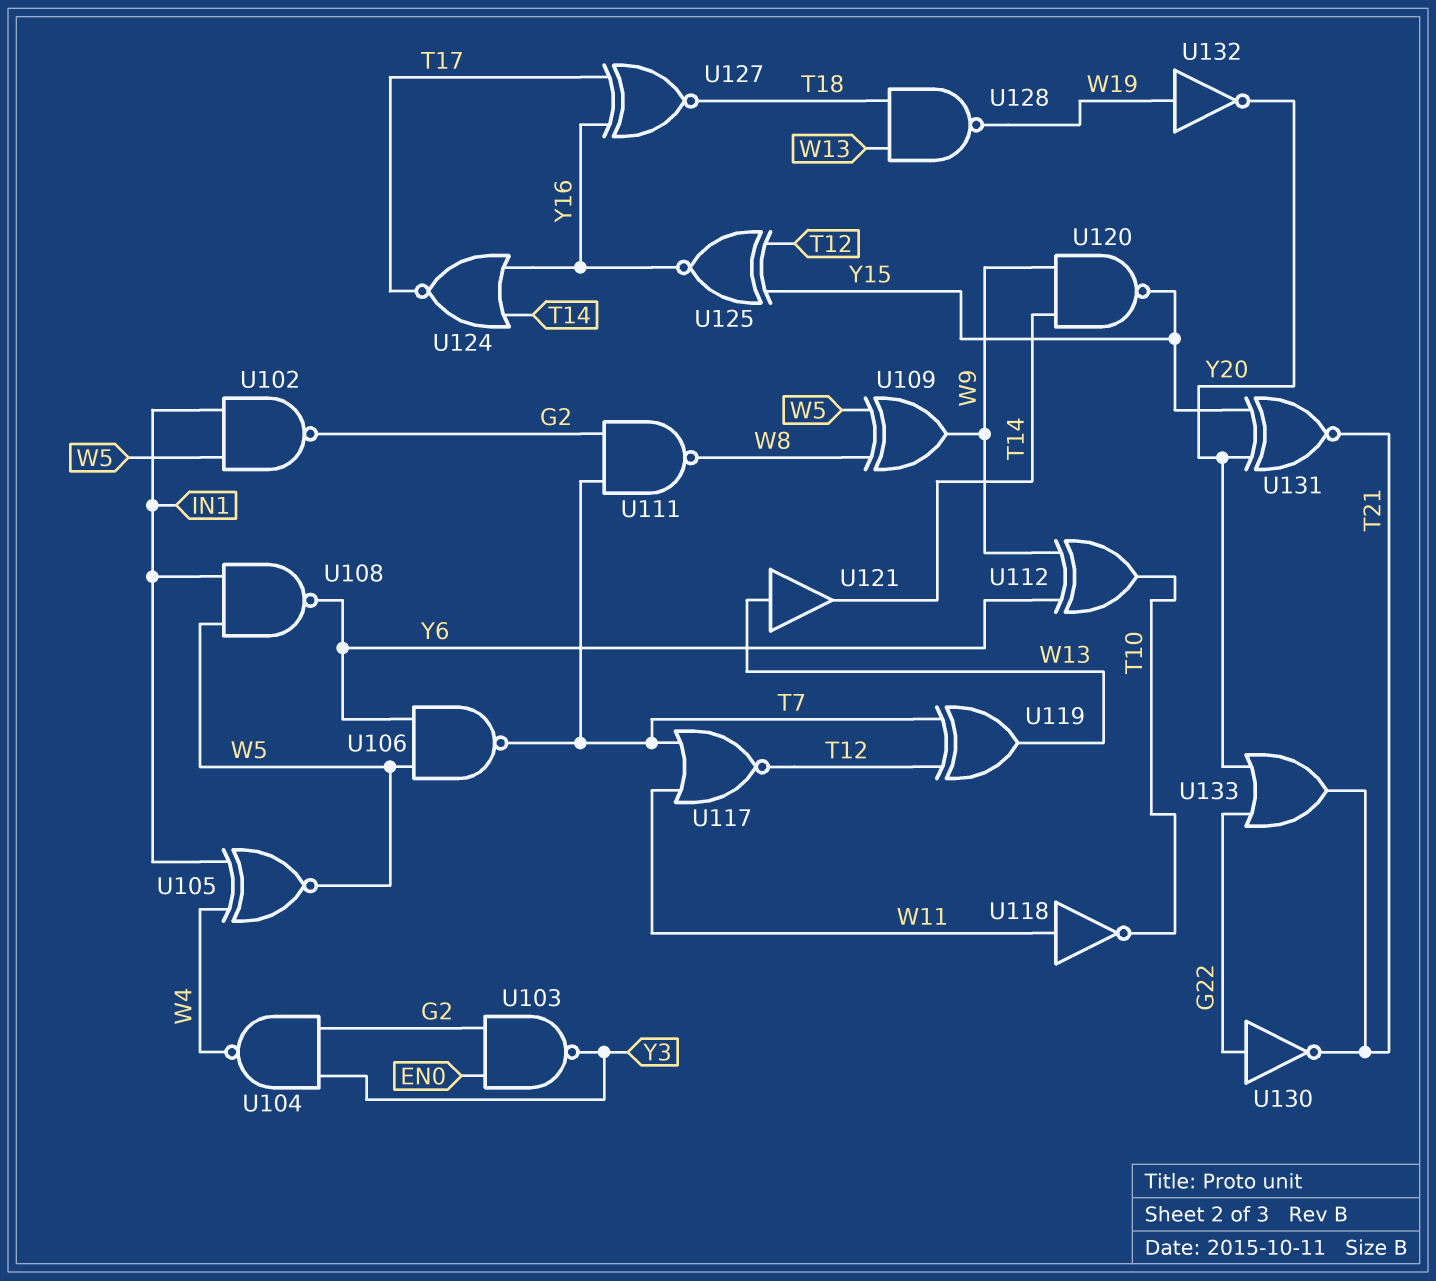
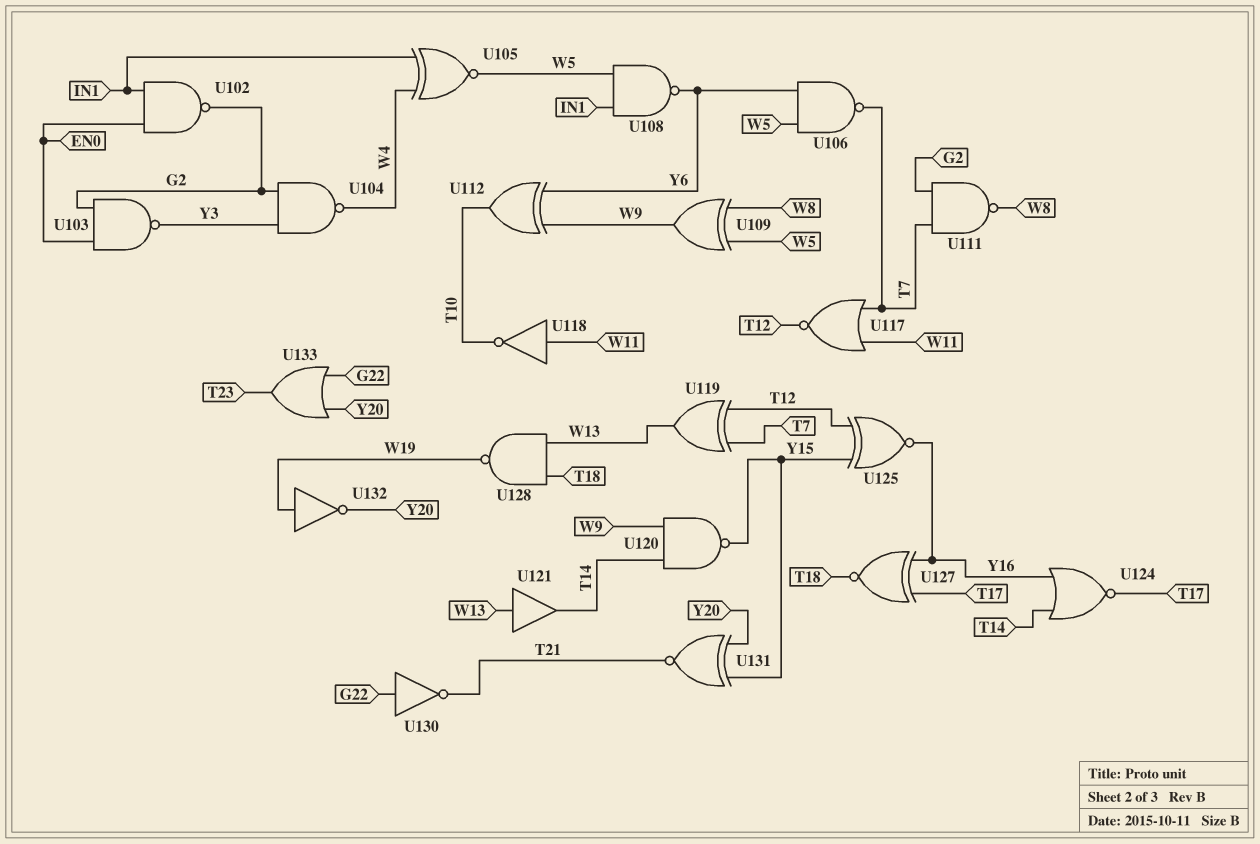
U102: NAND (in IN1, in W5, out G2) -> NAND (in EN0, in IN1, out G2)
U133: OR (in G22, in Y20, out T21) -> OR (in G22, in Y20, out T23)

